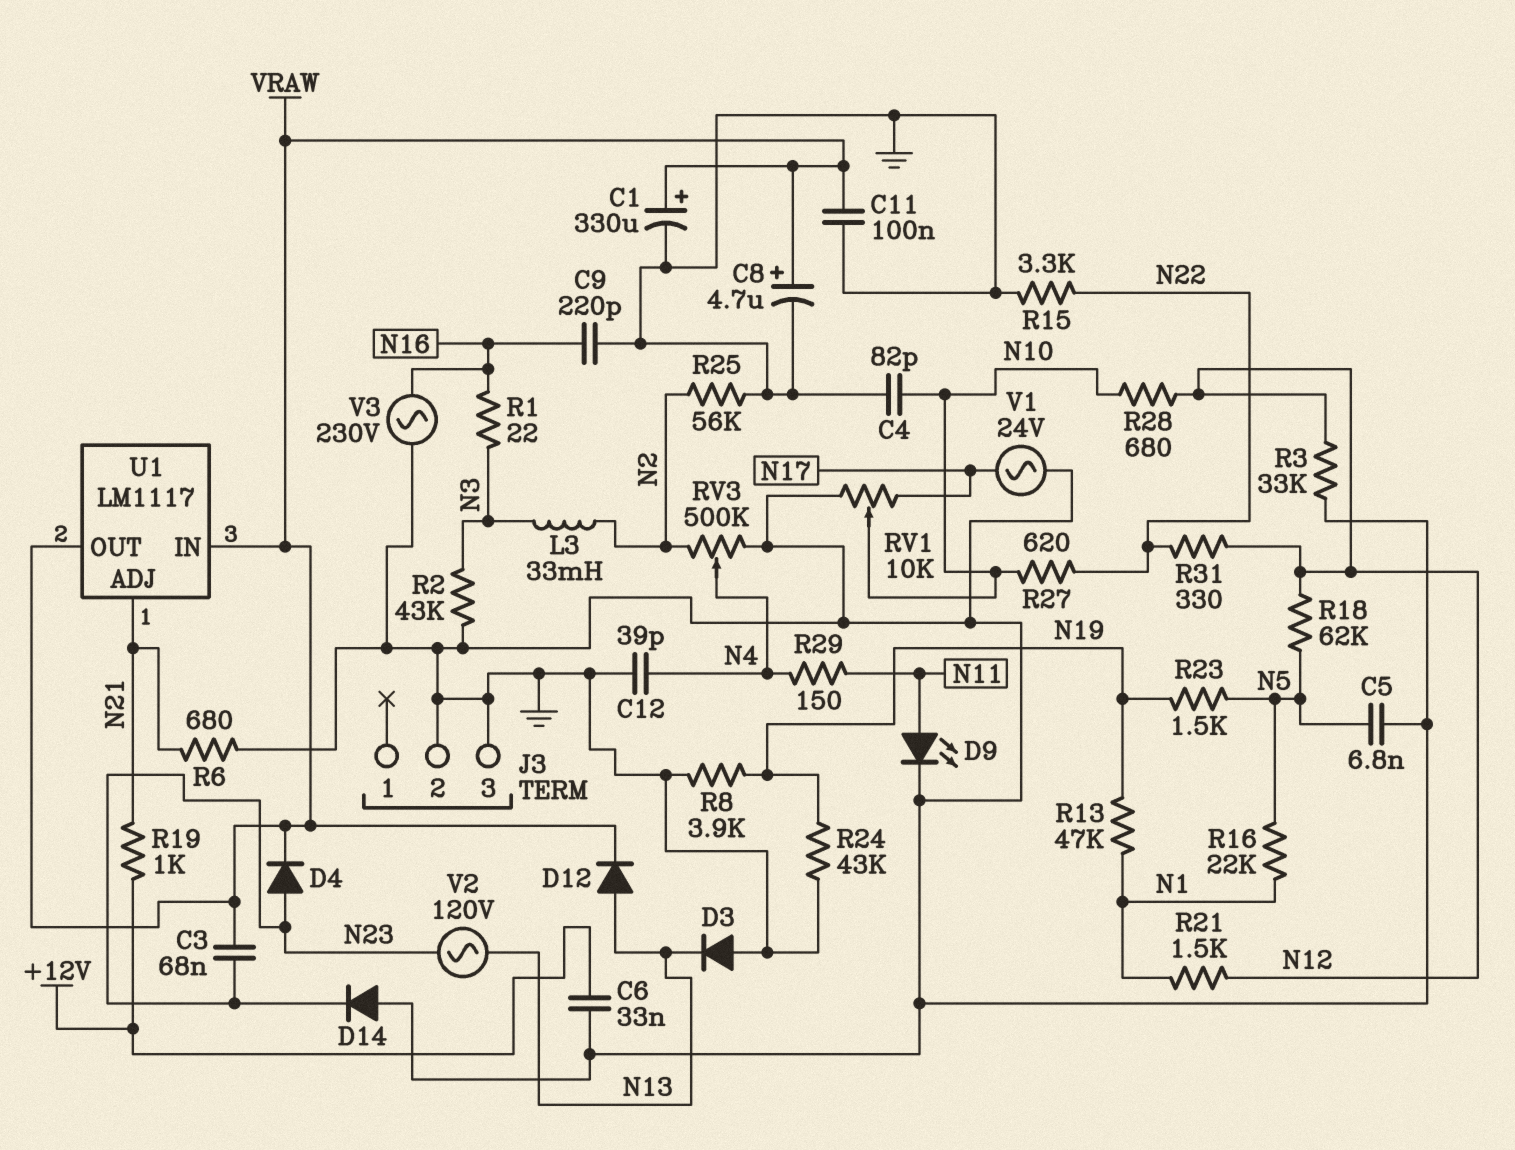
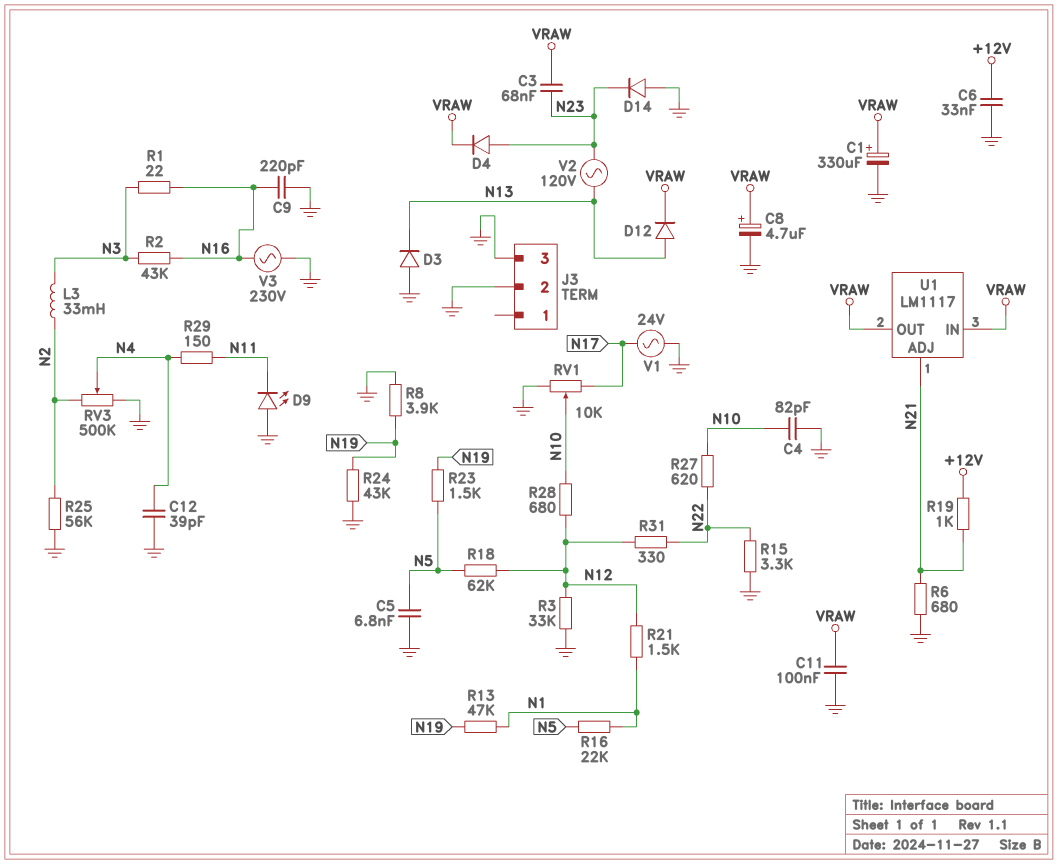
D9: LED (A N11, K GND) -> LED (A GND, K N11)
R2: 43k (GND, N3) -> 43k (N3, N16)

